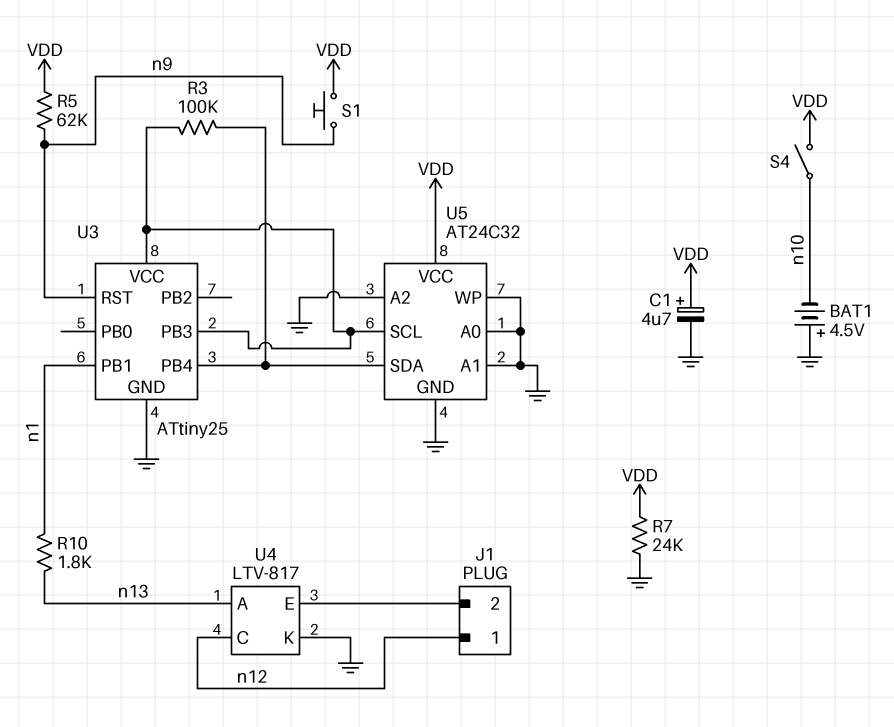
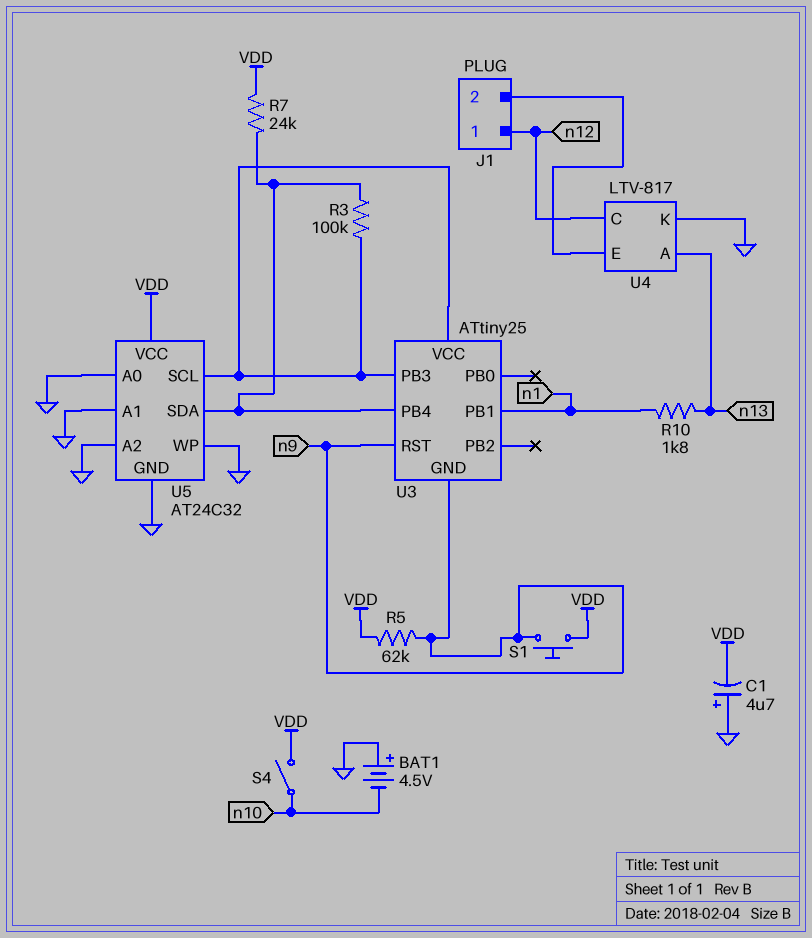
C1: 4.7uF (plus VDD, minus GND) -> 4.7uF (plus GND, minus VDD)
R7: 24k (GND, VDD) -> 24k (U3/PB4, VDD)
U3 pin GND: GND -> n9

